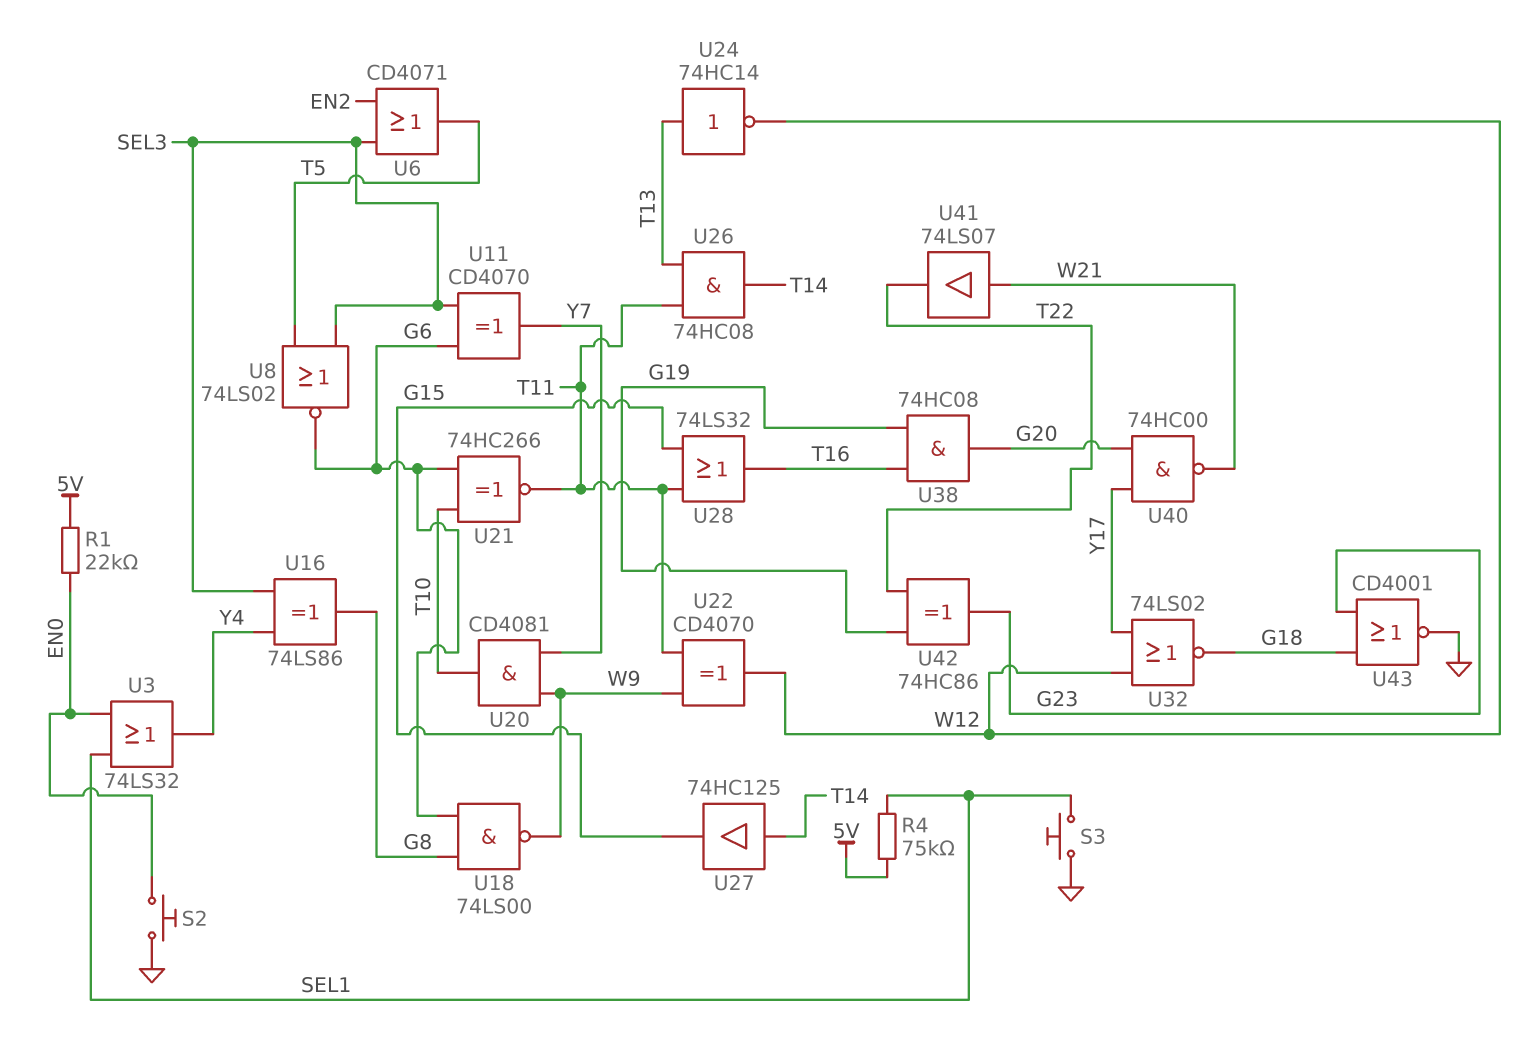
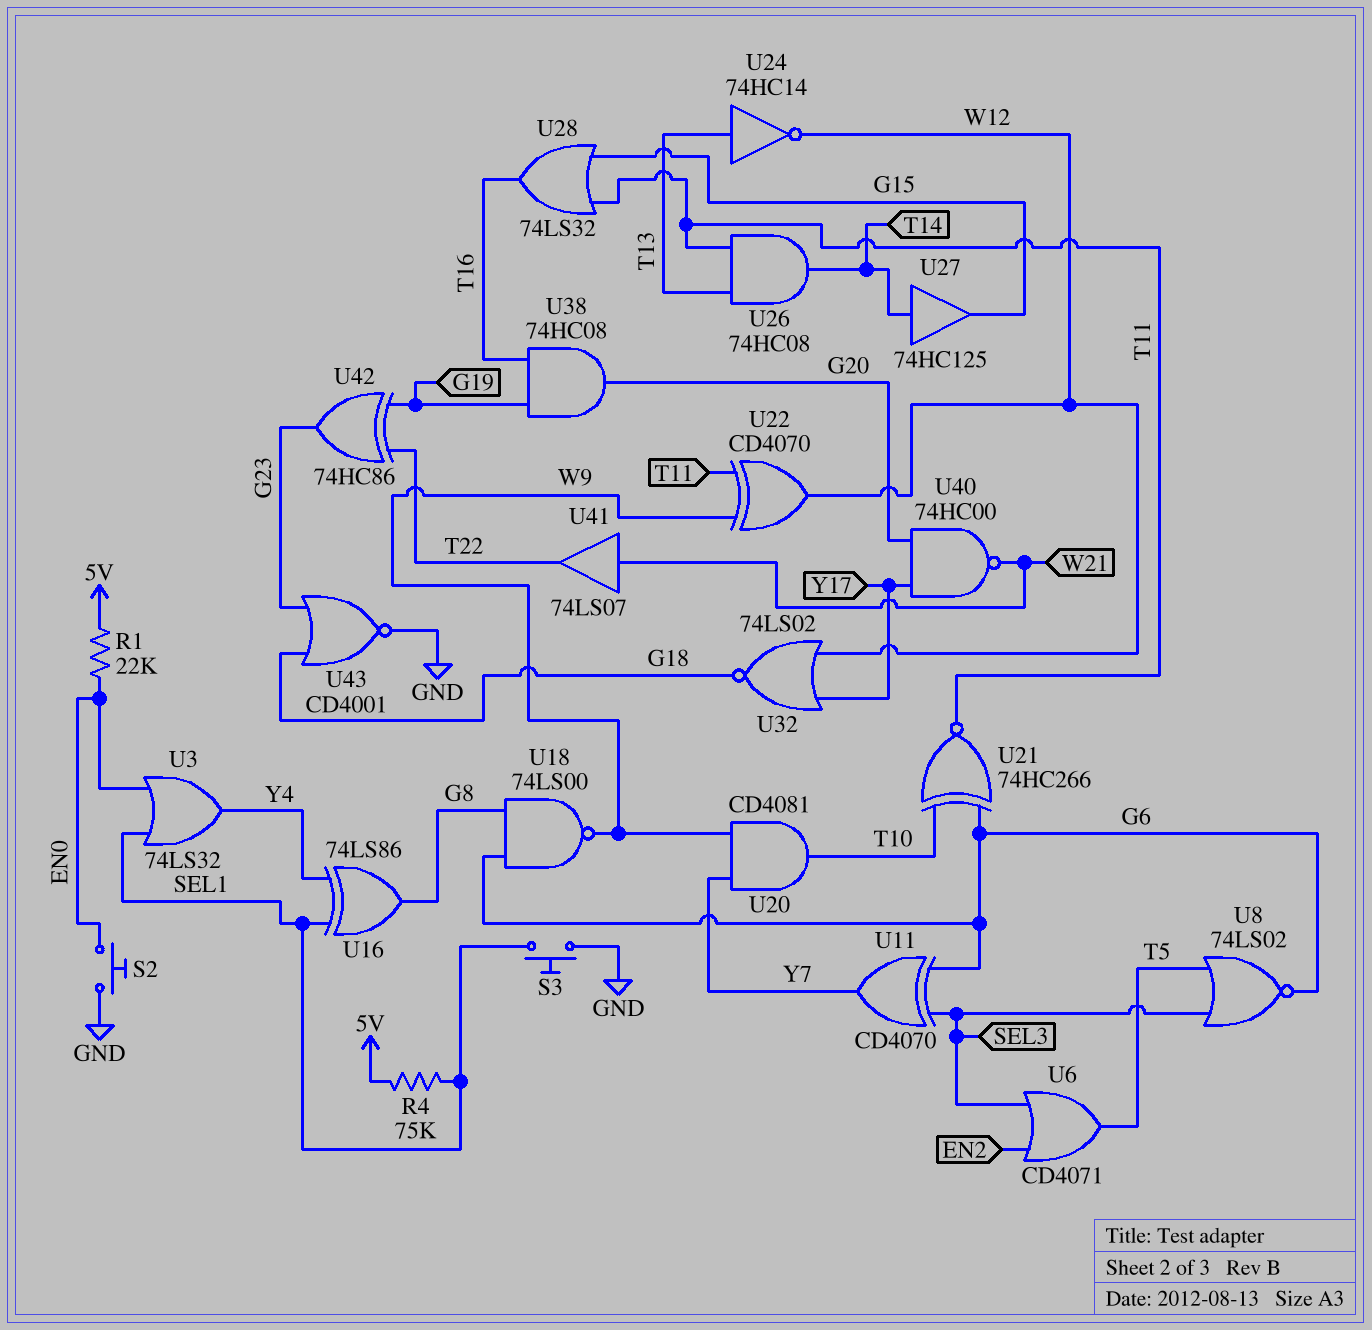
U16: XOR 74LS86 (in SEL3, in Y4, out G8) -> XOR 74LS86 (in SEL1, in Y4, out G8)

